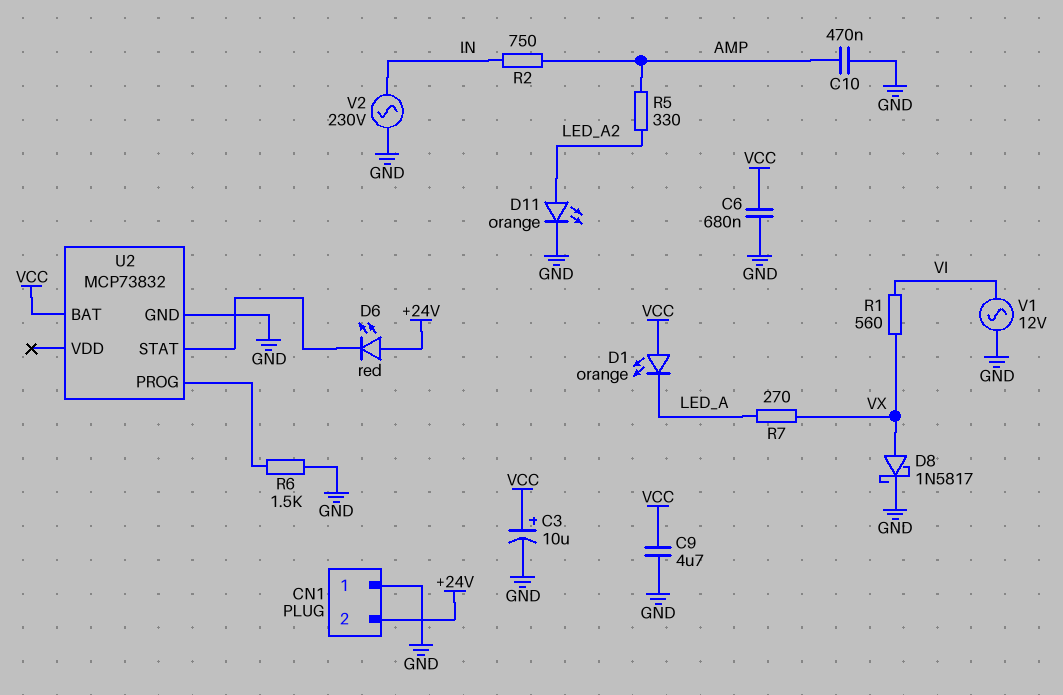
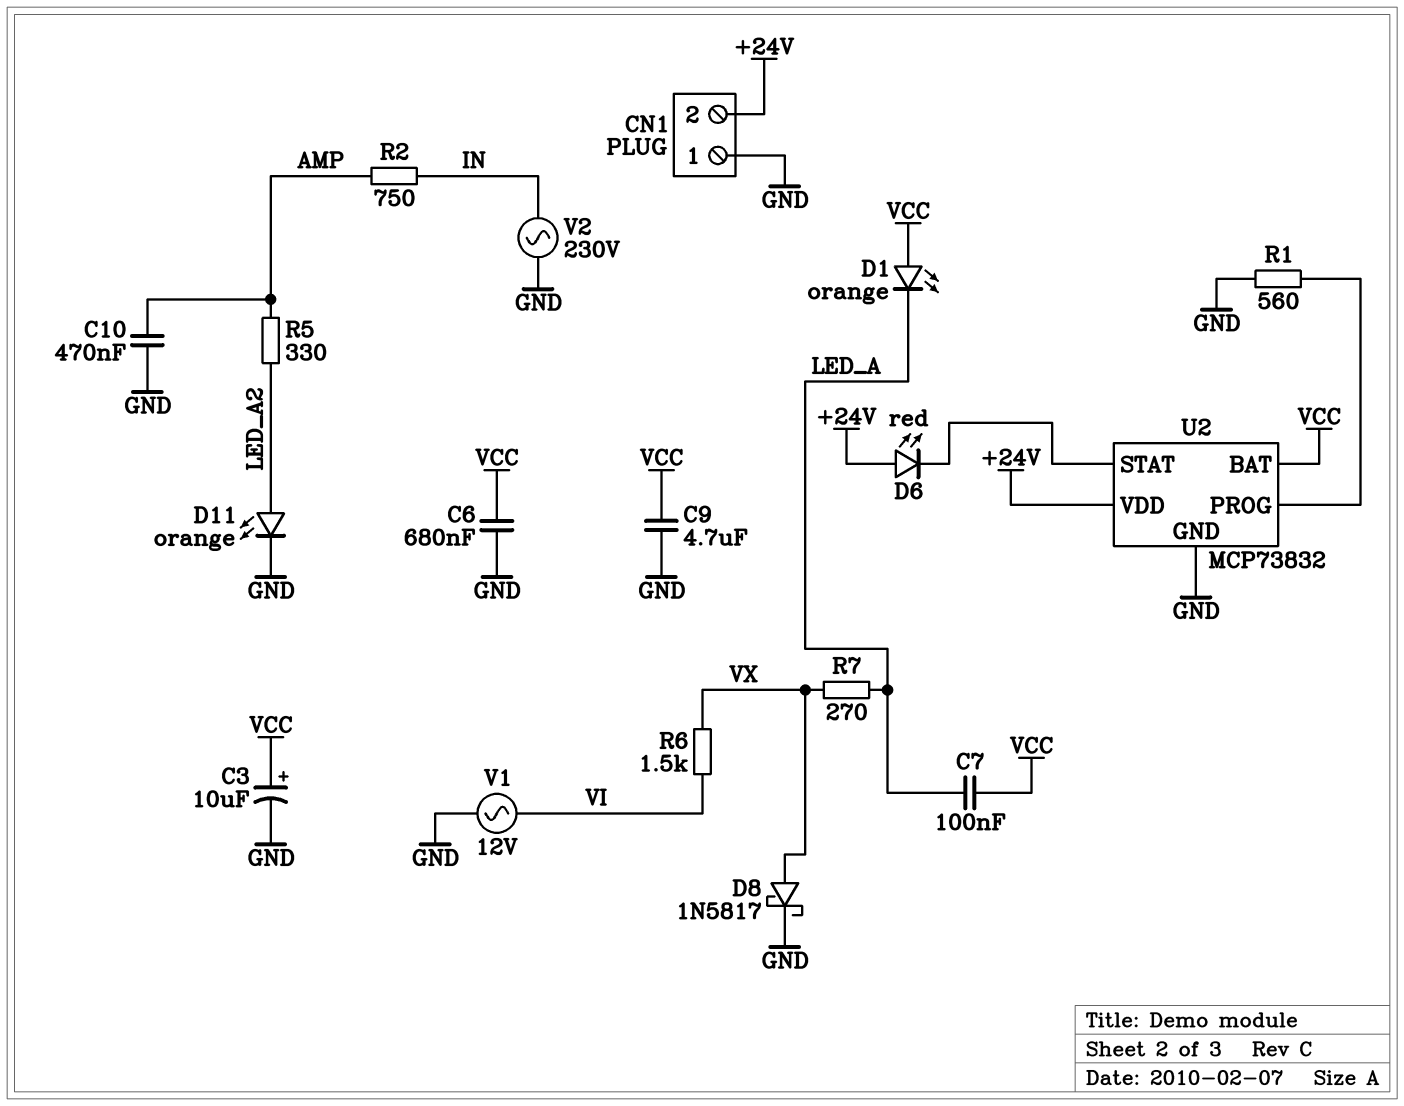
C7: none -> 100nF (LED_A, VCC)
R1: 560 (VI, VX) -> 560 (GND, U2/PROG)
R6: 1.5k (GND, U2/PROG) -> 1.5k (VI, VX)
U2 pin VDD: none -> +24V

